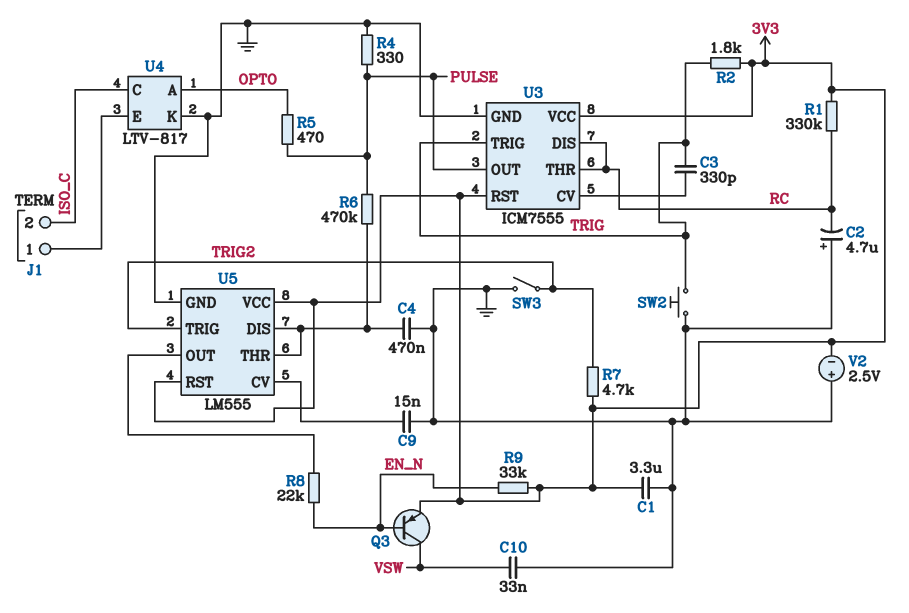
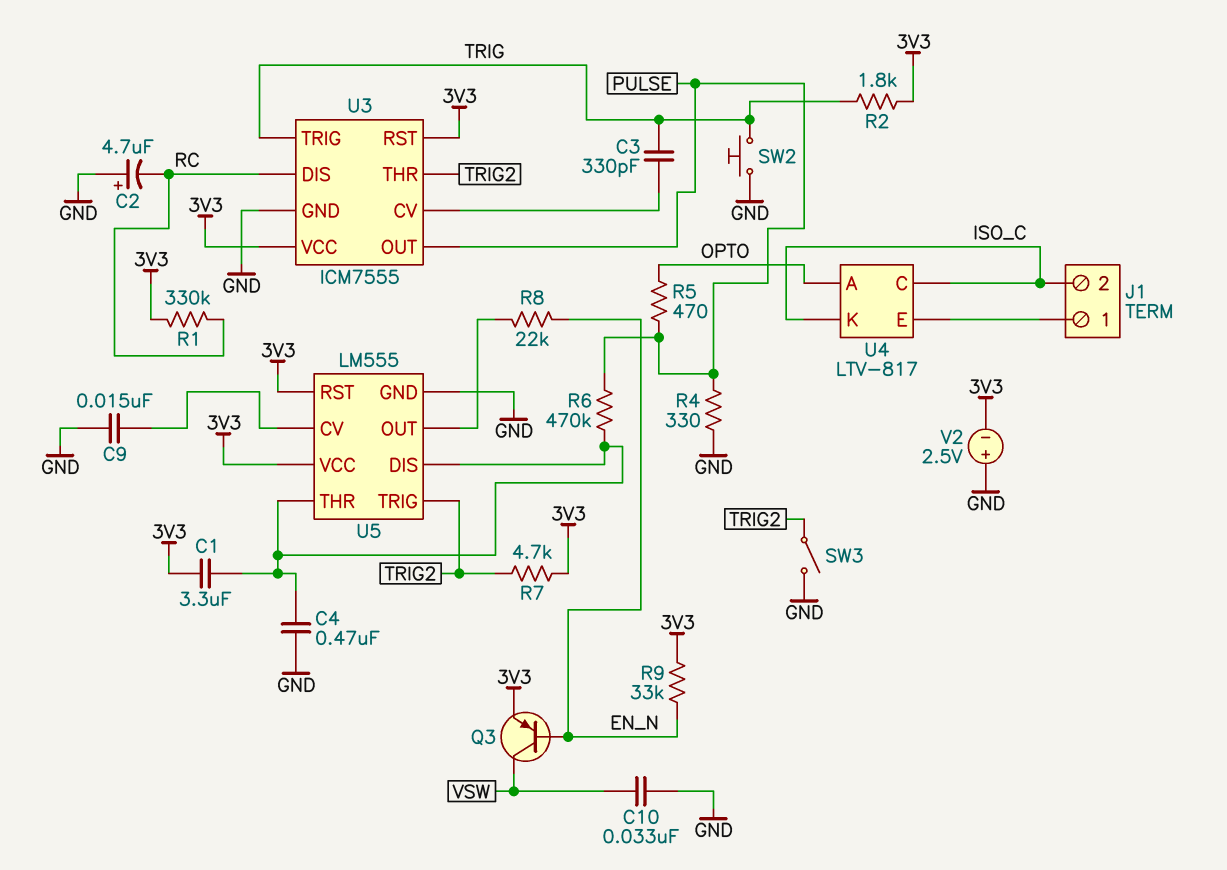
C1: 3.3uF (3V3, GND) -> 3.3uF (3V3, U5/DIS)
U3 pin THR: RC -> TRIG2
U4 pin K: GND -> ISO_C

